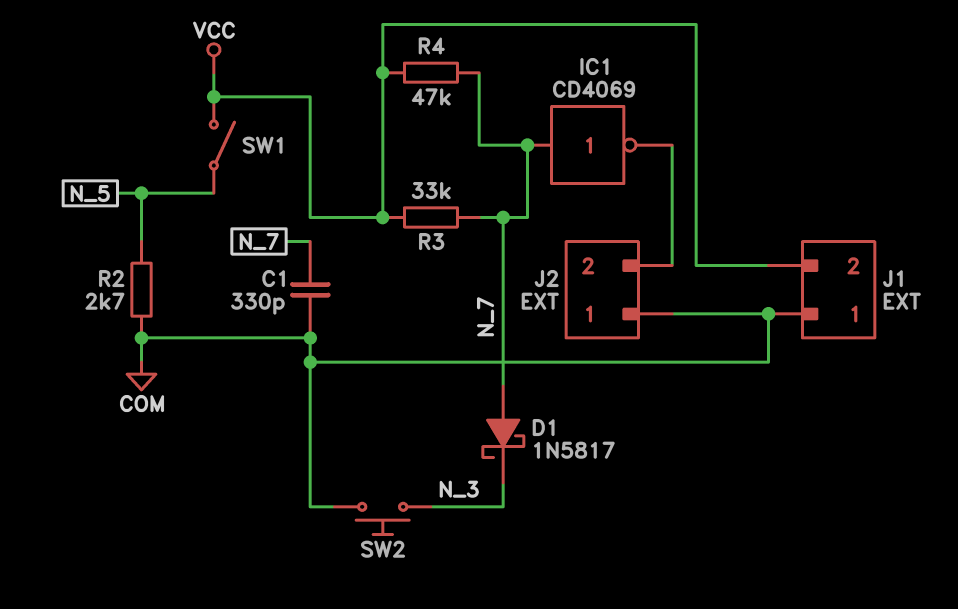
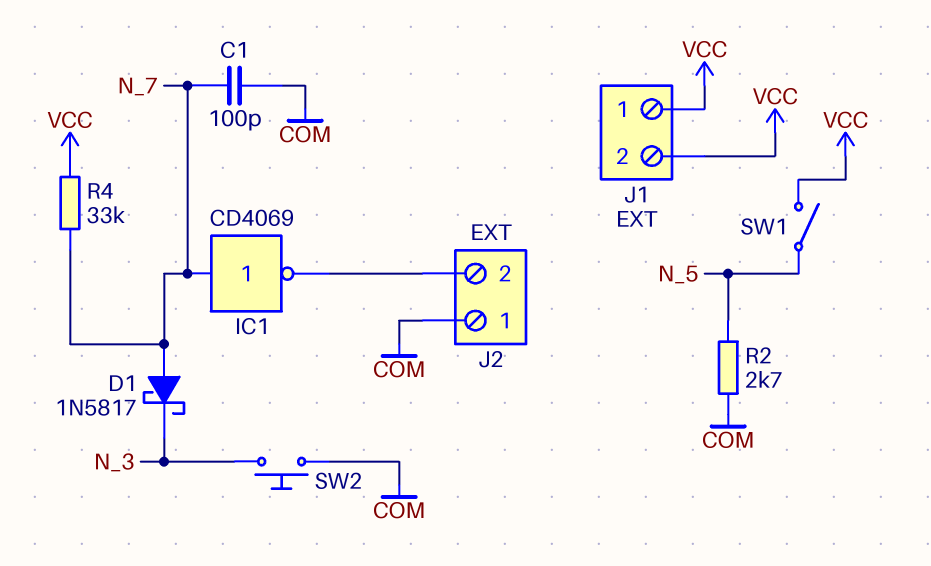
C1: 330pF (COM, N_7) -> 100pF (COM, N_7)
J1 pin 1: COM -> VCC
R3: 33k (N_7, VCC) -> none
R4: 47k (N_7, VCC) -> 33k (N_7, VCC)

